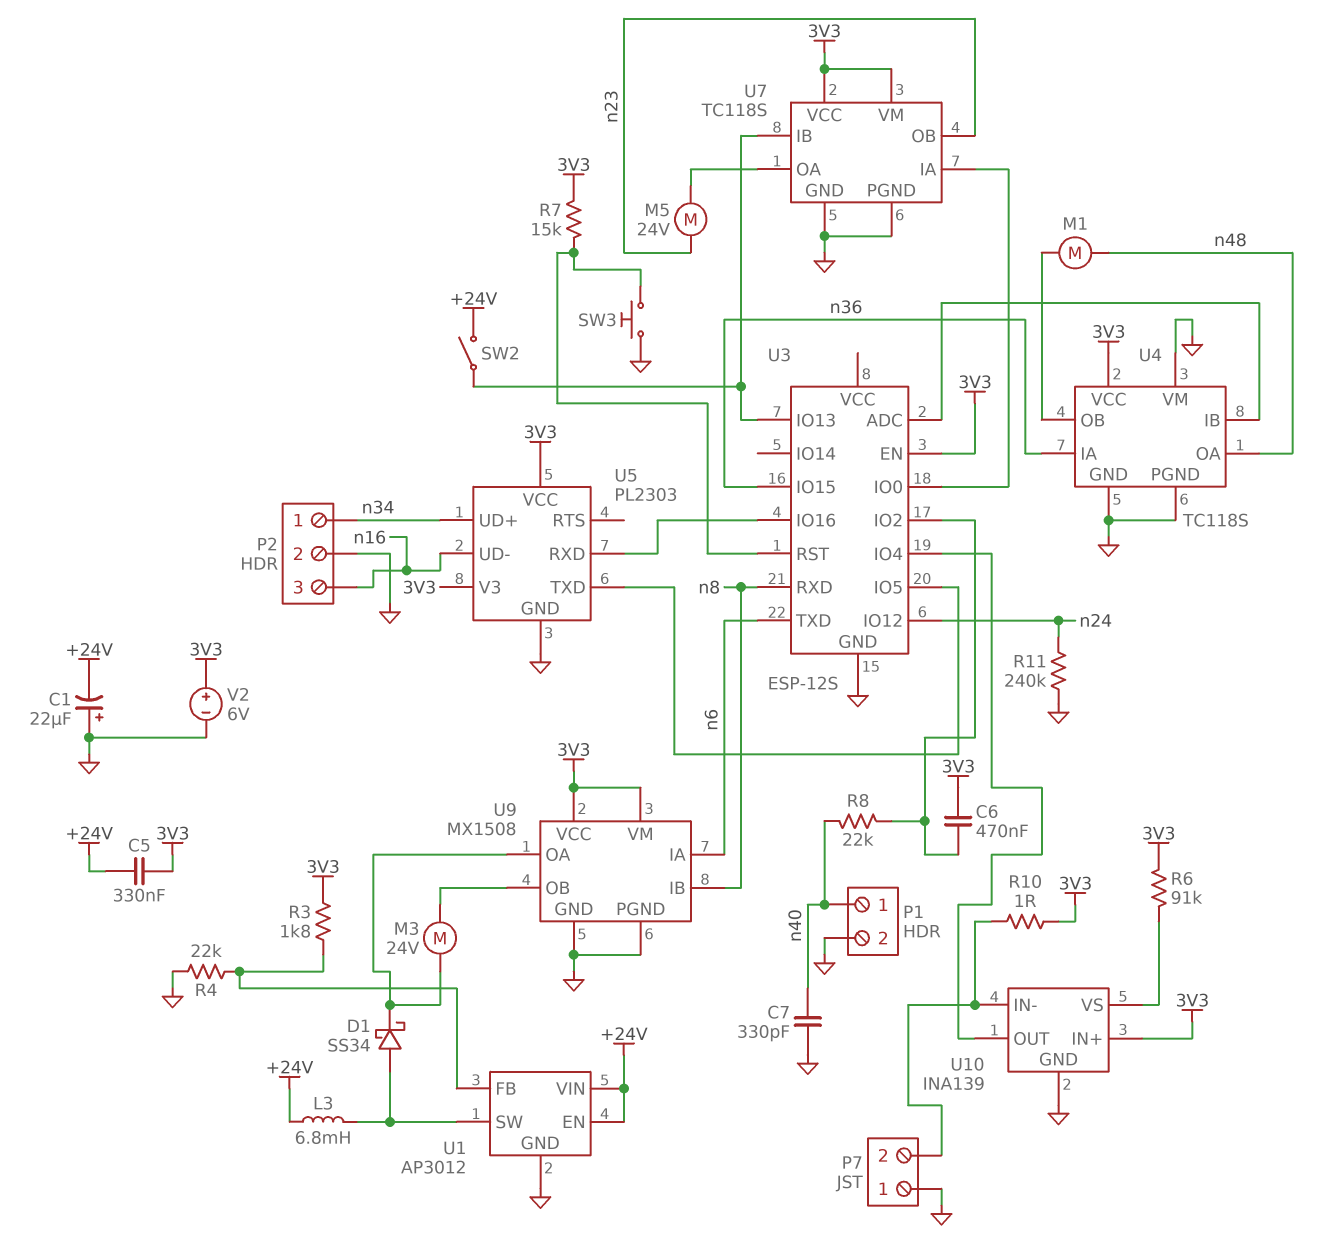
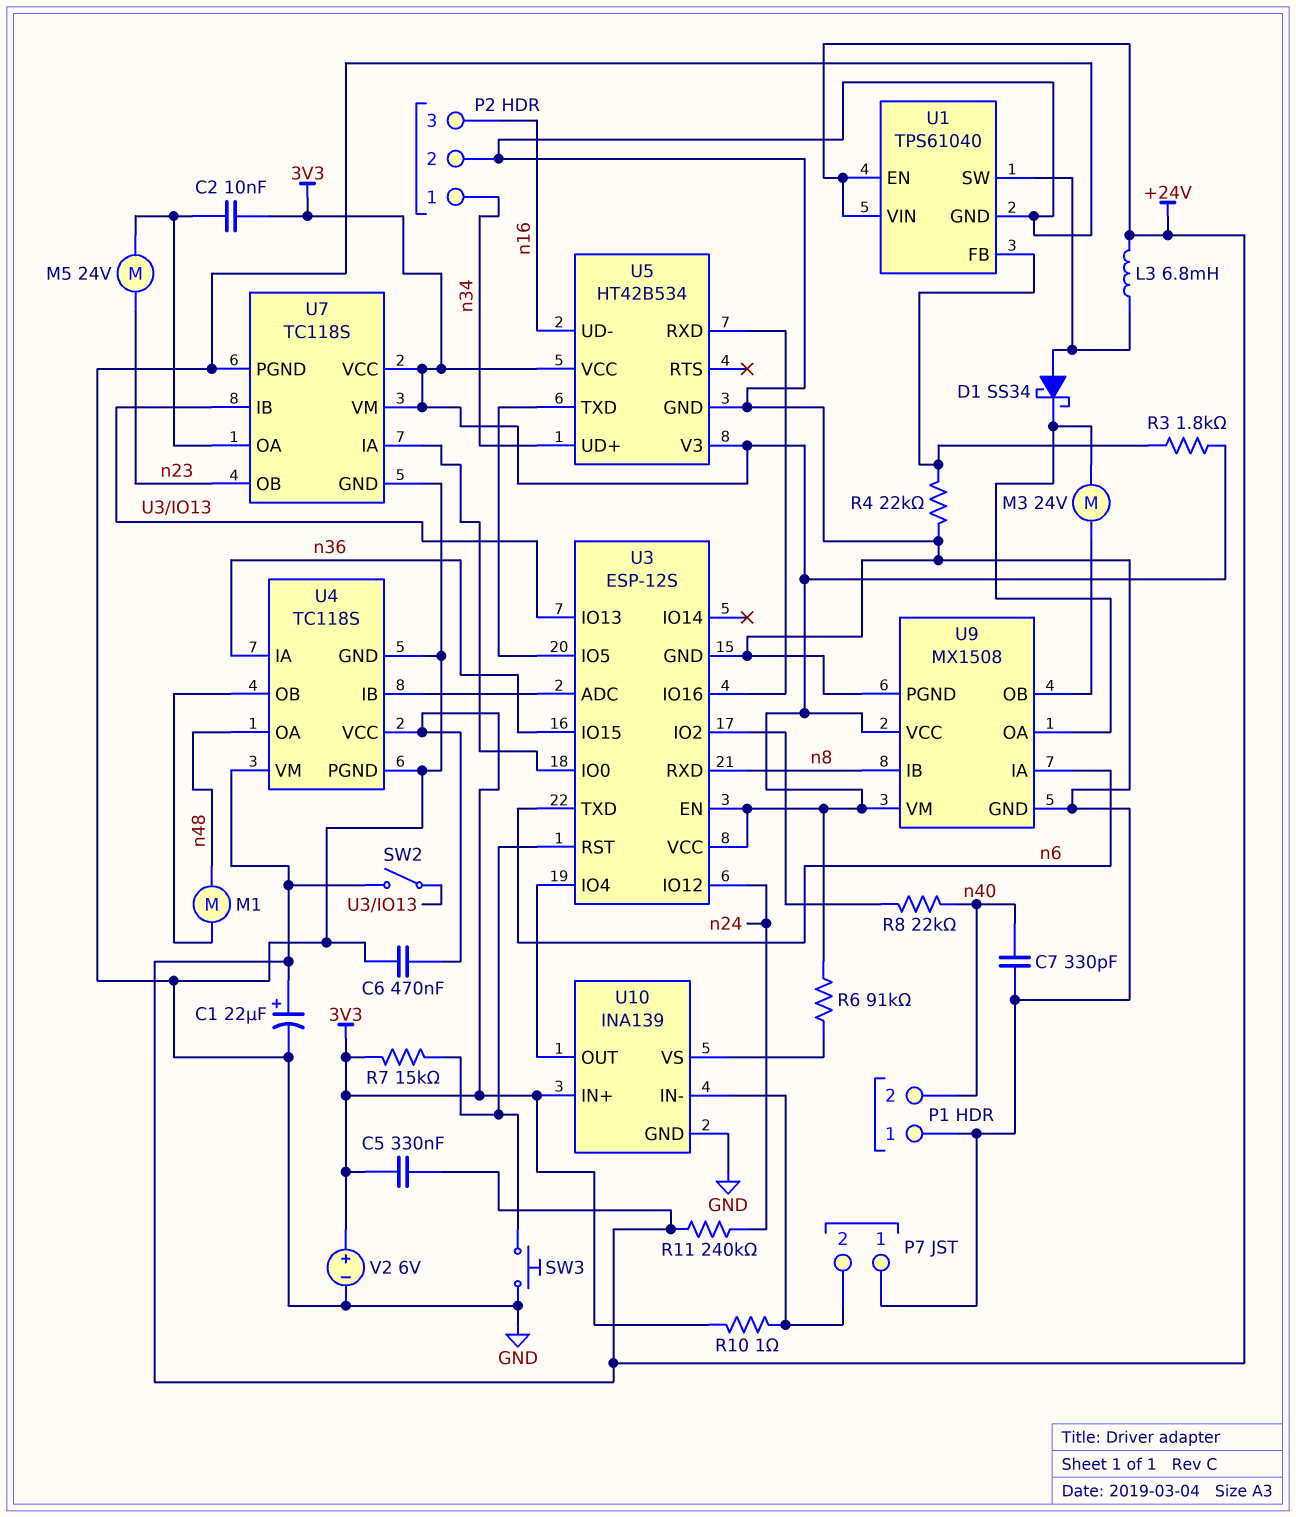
C1: 22uF (plus GND, minus +24V) -> 22uF (plus +24V, minus GND)
C2: none -> 10nF (3V3, U7/OA)
C6: 470nF (3V3, U3/IO2) -> 470nF (3V3, GND)
P1 pin 1: n40 -> GND
P1 pin 2: GND -> n40
R11: 240k (GND, n24) -> 240k (+24V, n24)
U1: AP3012 -> TPS61040
U3 pin VCC: none -> 3V3
U4 pin VM: GND -> +24V
U5: PL2303 -> HT42B534

